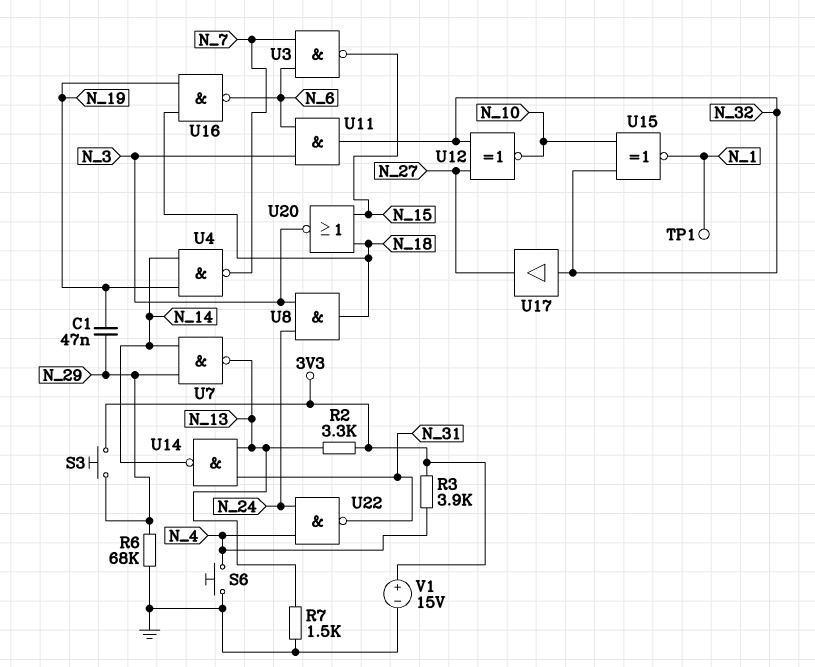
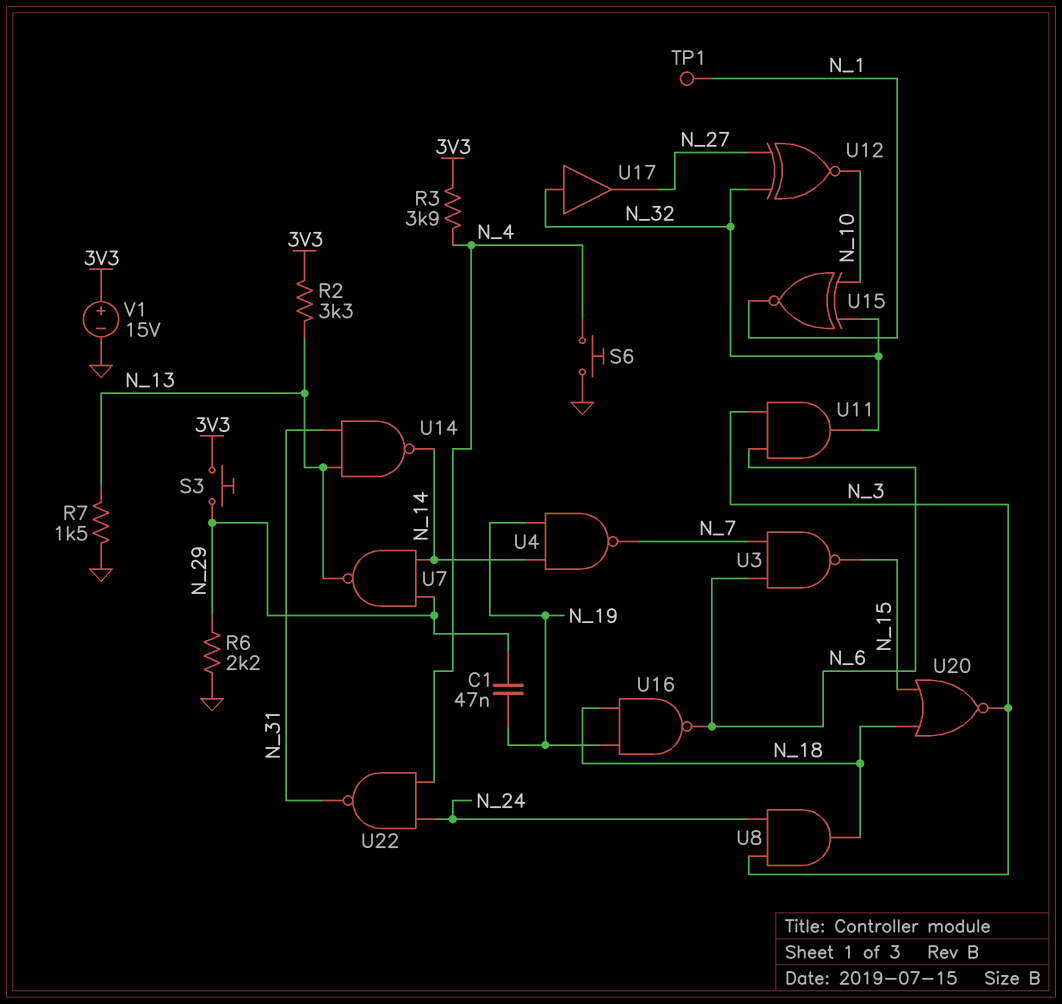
R6: 68k (GND, N_29) -> 2.2k (GND, N_29)

